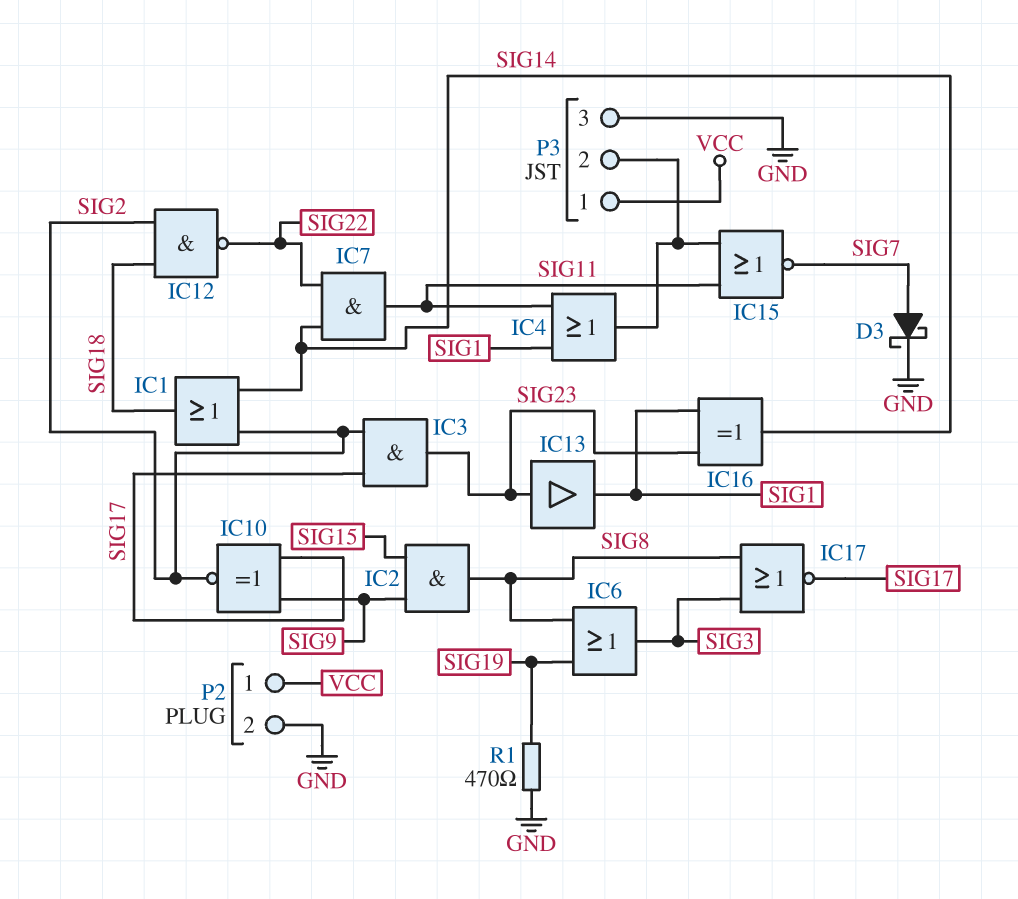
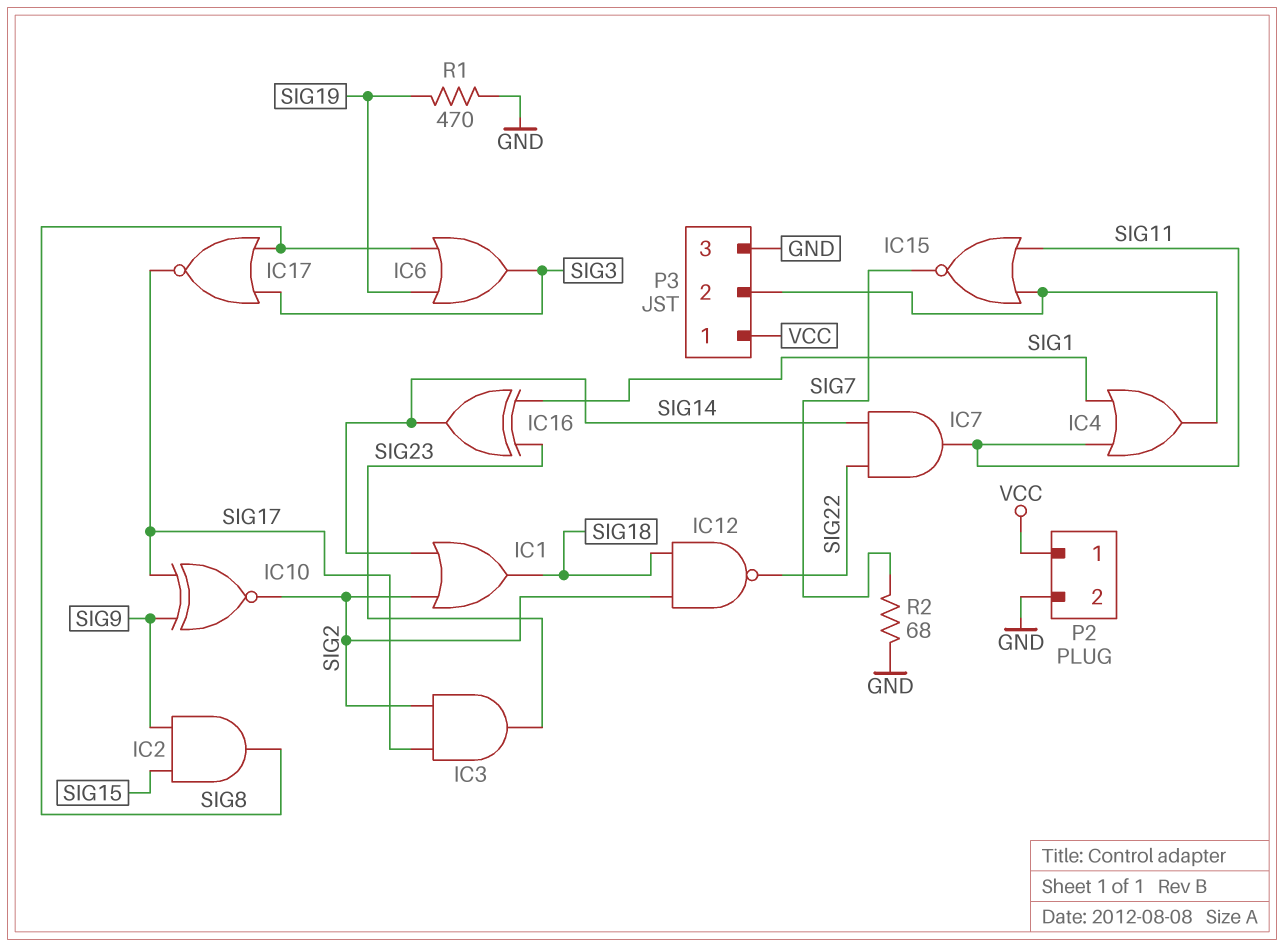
D3: schottky (A SIG7, K GND) -> none
IC13: buffer (in SIG23, out SIG1) -> none
R2: none -> 68 (GND, SIG7)

